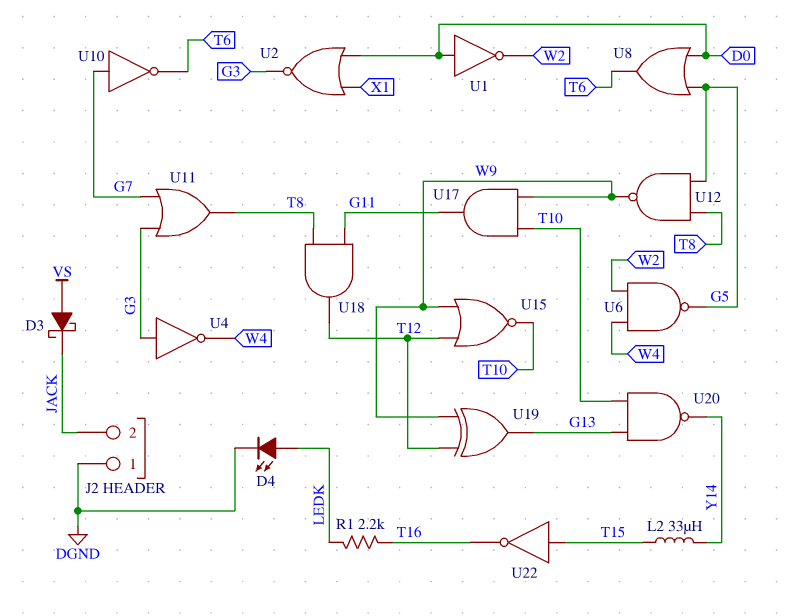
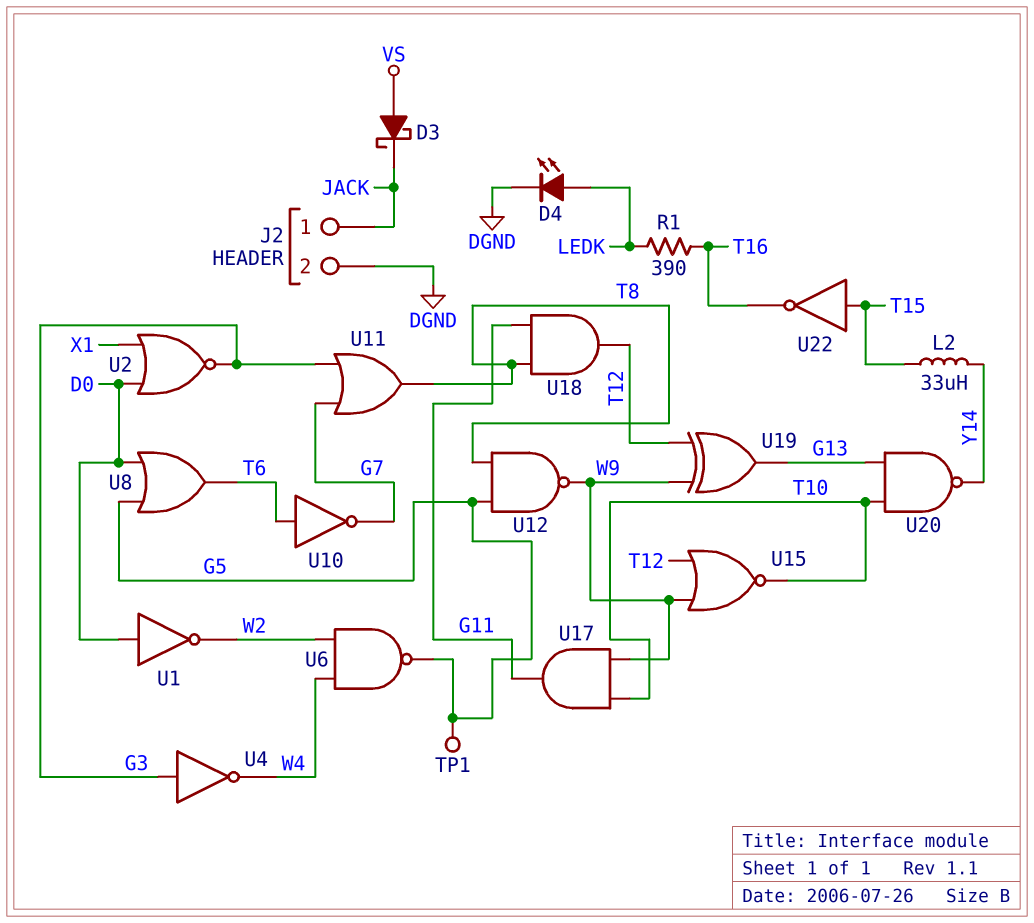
J2 pin 1: DGND -> JACK
J2 pin 2: JACK -> DGND
R1: 2.2k (LEDK, T16) -> 390 (LEDK, T16)
TP1: none -> test point (G5)
U10: NOT (in G7, out T6) -> NOT (in T6, out G7)

